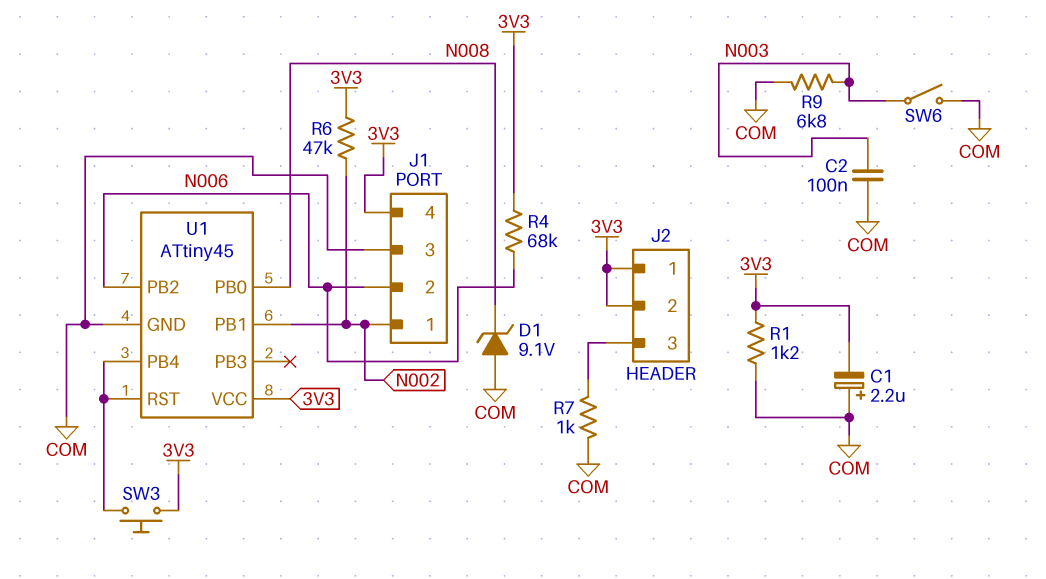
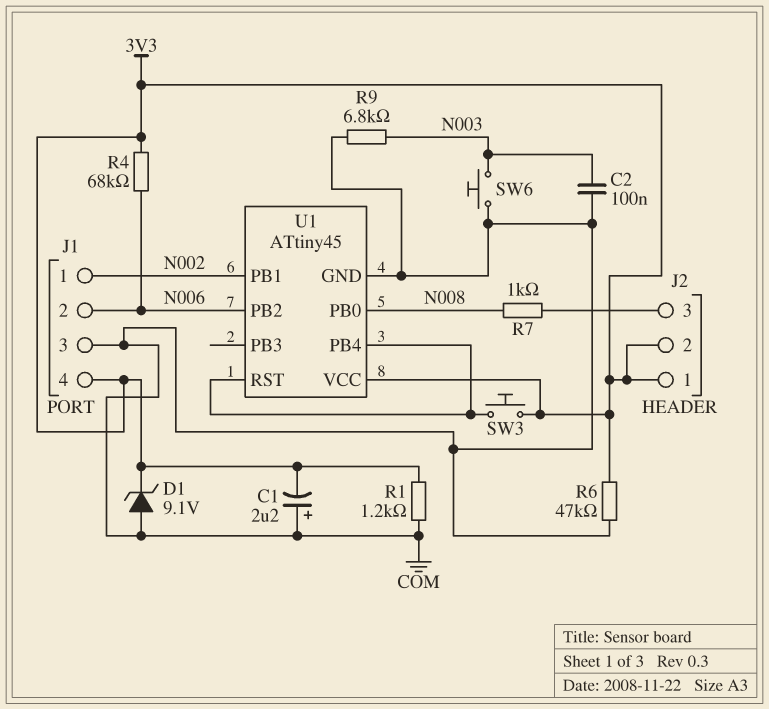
D1: zener 9.1V (A COM, K N008) -> zener 9.1V (A COM, K 3V3)
R6: 47k (3V3, N002) -> 47k (3V3, COM)
R7: 1k (COM, J2/3) -> 1k (J2/3, N008)
SW6: switch (COM, N003) -> button (COM, N003)

